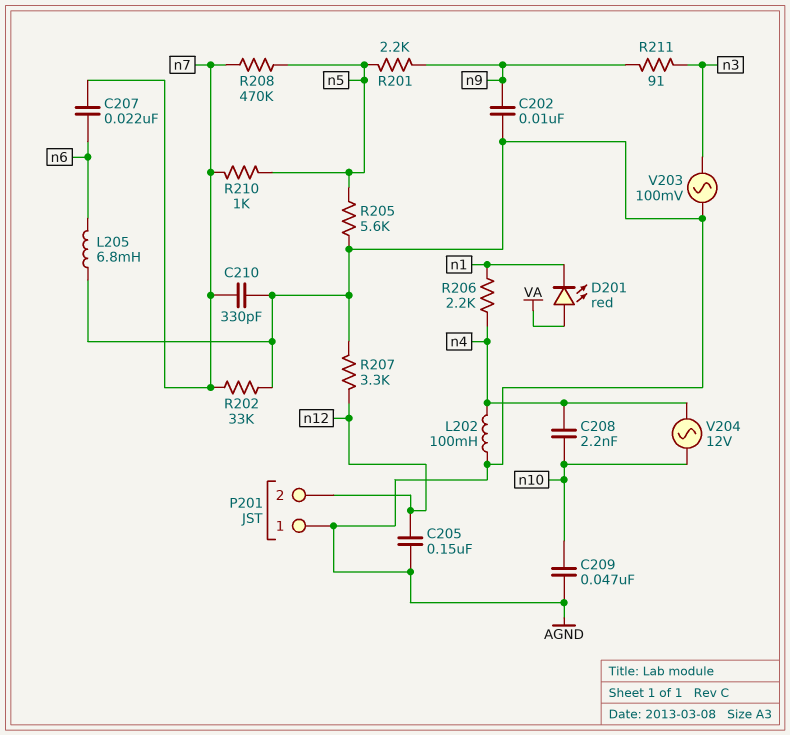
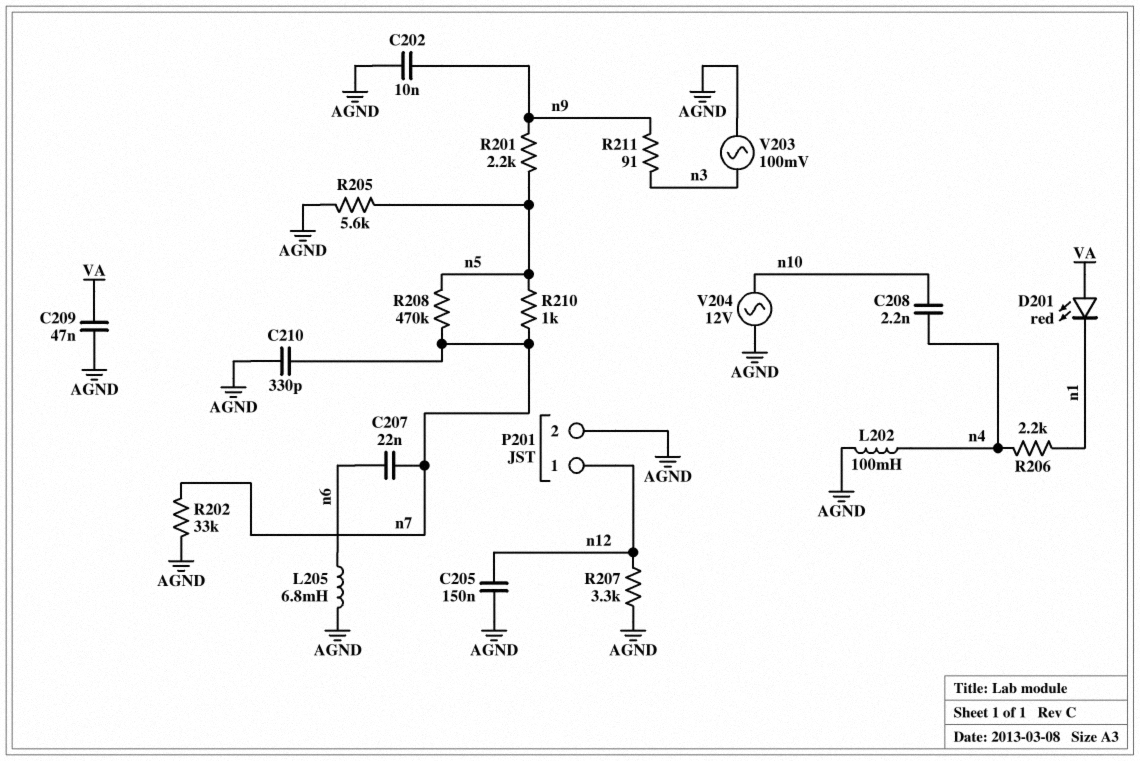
C209: 47nF (AGND, n10) -> 47nF (AGND, VA)
P201 pin 1: AGND -> n12
P201 pin 2: n12 -> AGND
V204: AC 12V (n4, n10) -> AC 12V (AGND, n10)

